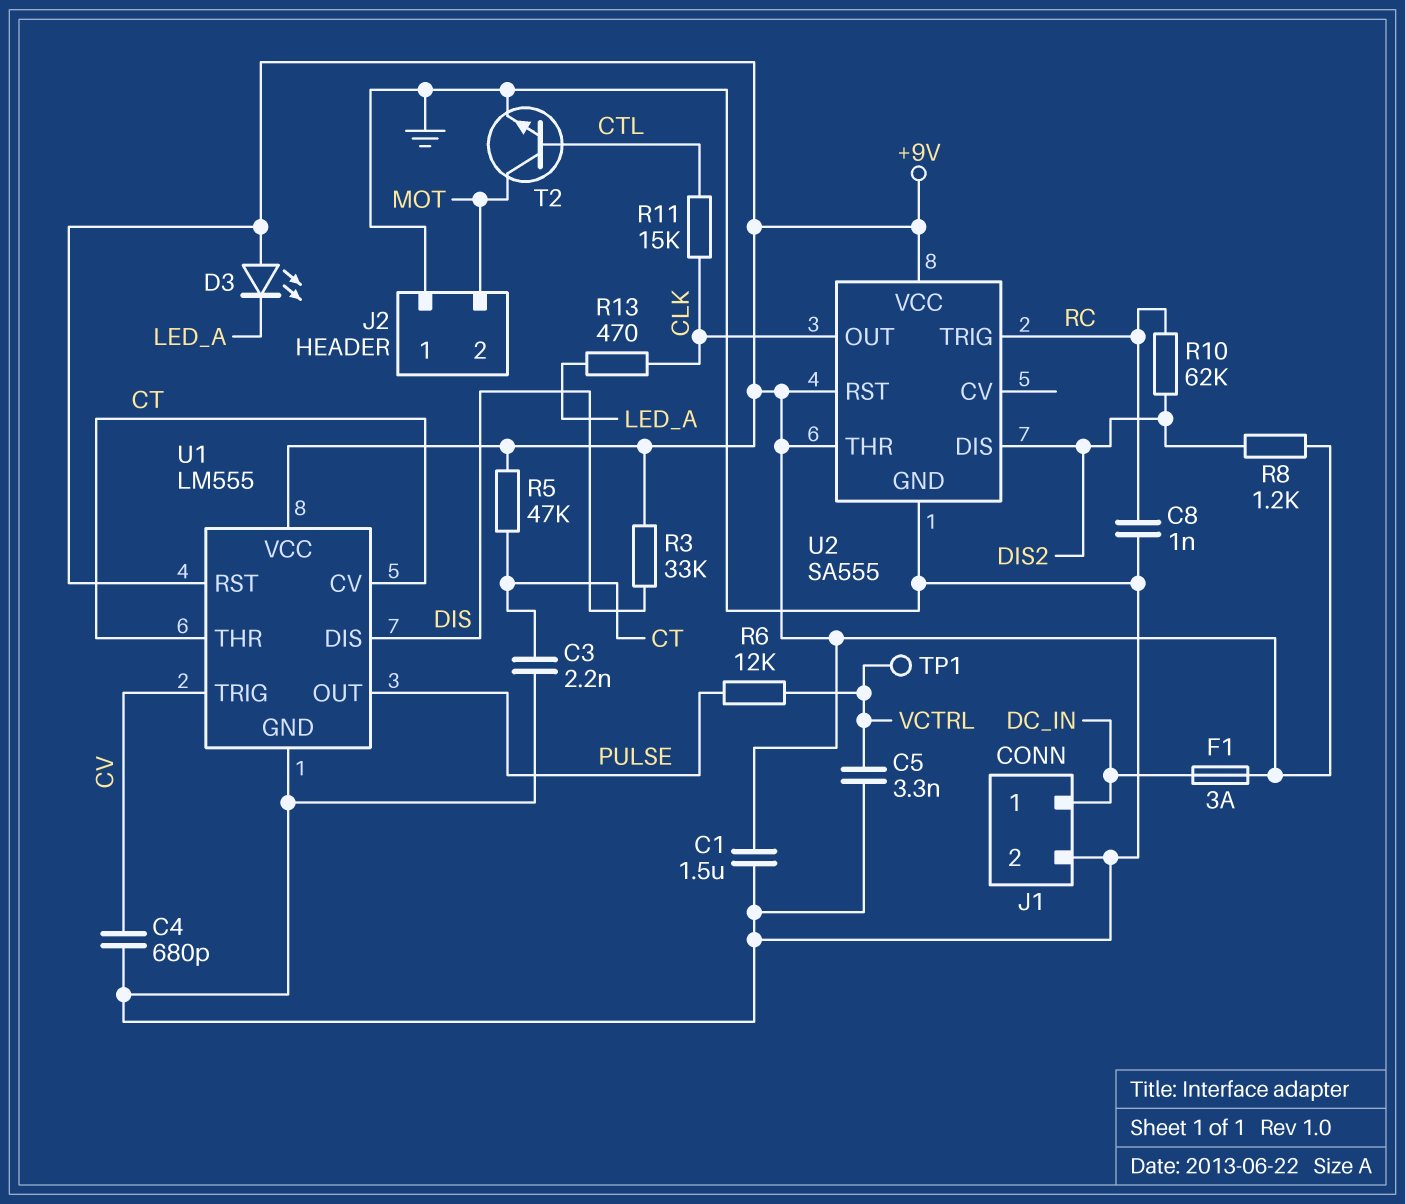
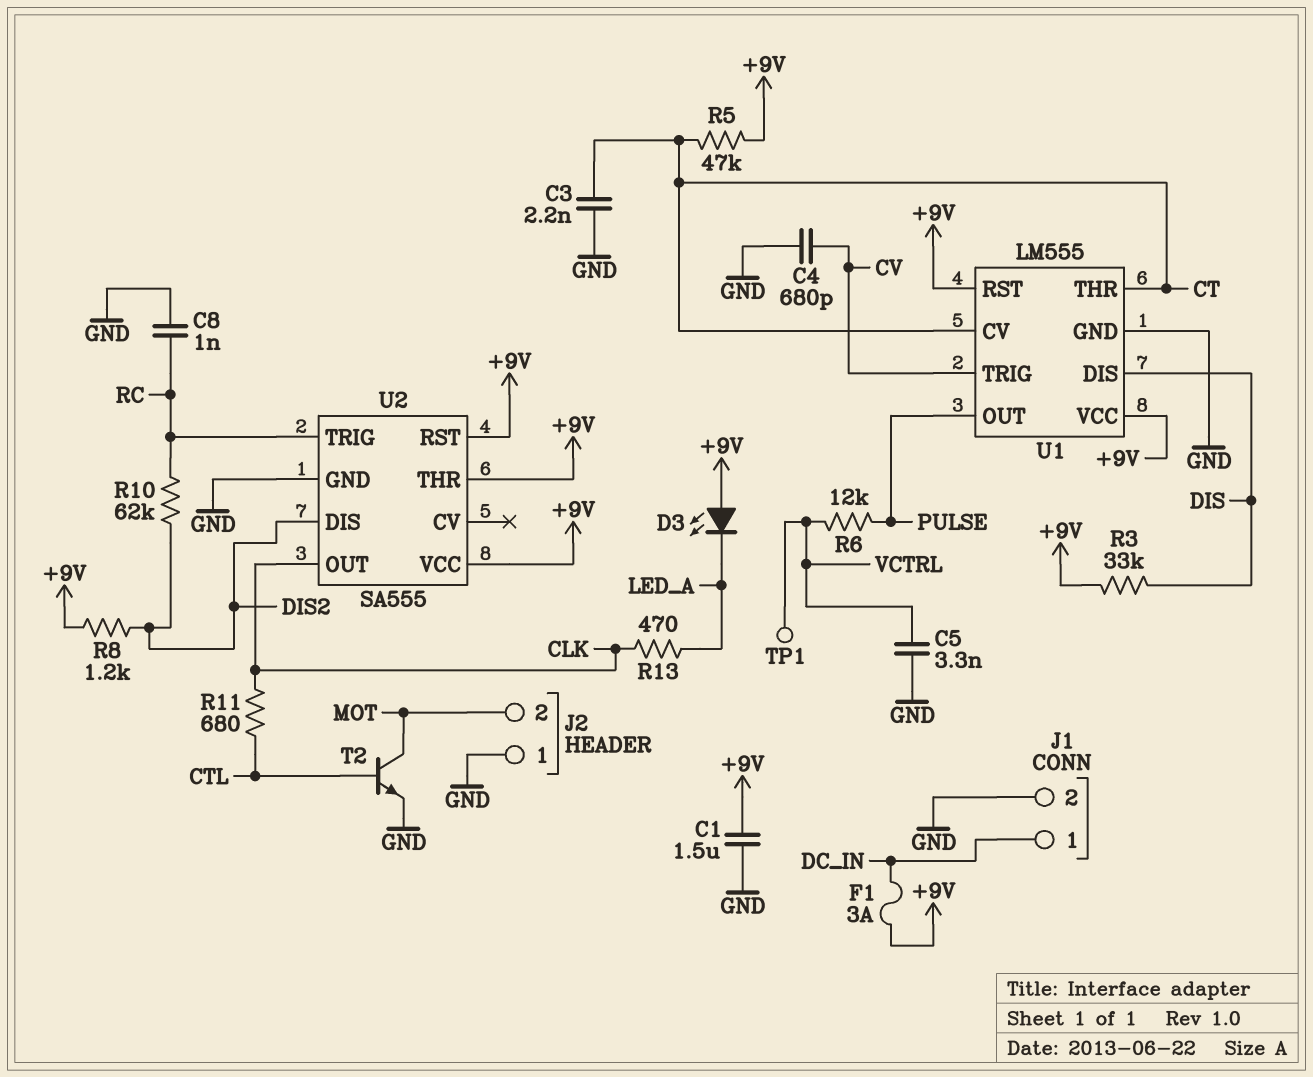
R11: 15k (CLK, CTL) -> 680 (CLK, CTL)

